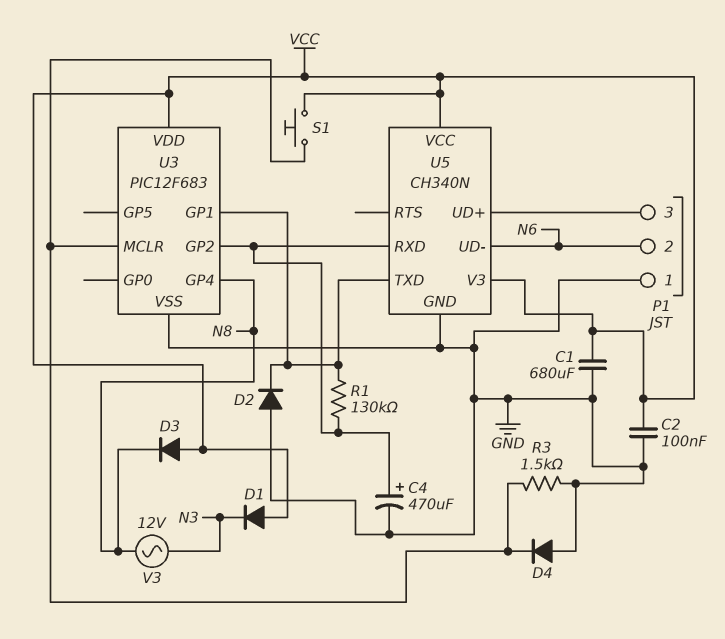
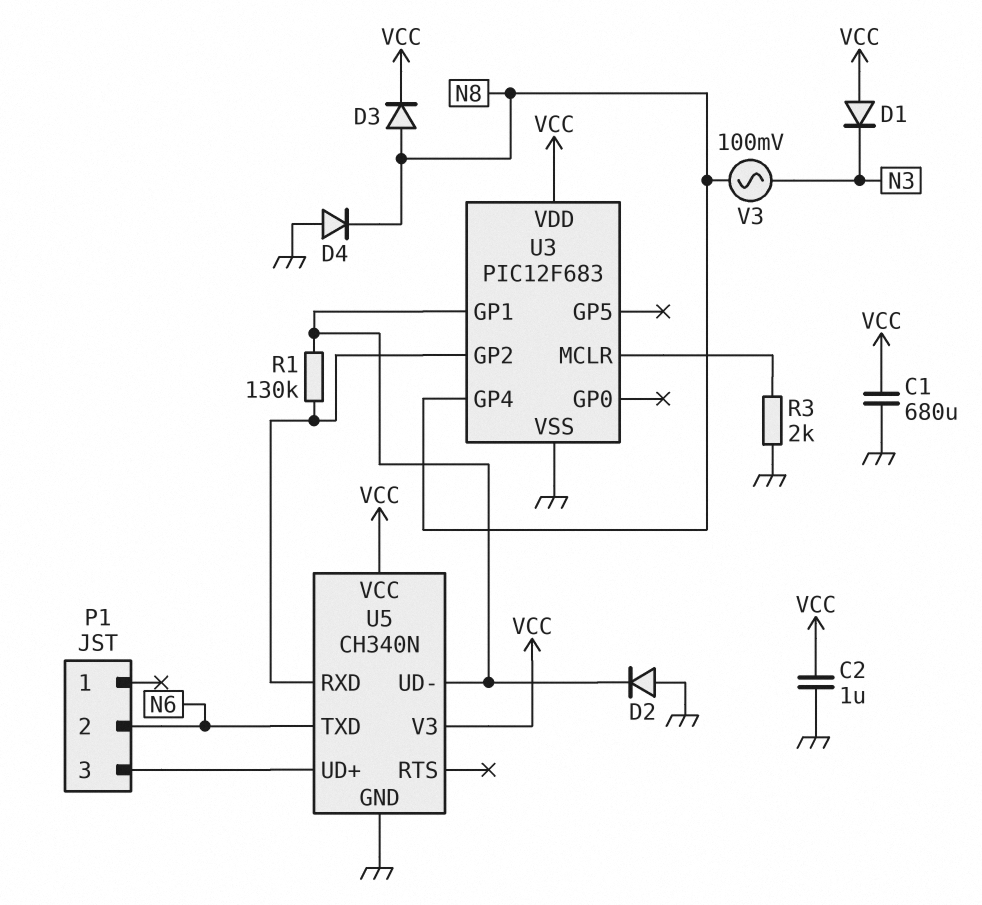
C2: 100nF (GND, VCC) -> 1uF (GND, VCC)
C4: 470uF (plus U3/GP2, minus GND) -> none
D3: diode (A VCC, K N8) -> diode (A N8, K VCC)
D4: diode (A GND, K U3/MCLR) -> diode (A GND, K N8)
P1 pin 1: GND -> none
R3: 1.5k (GND, U3/MCLR) -> 2k (GND, U3/MCLR)
S1: button (U3/MCLR, VCC) -> none
U5 pin TXD: U3/GP1 -> N6
U5 pin UD-: N6 -> U3/GP1
V3: AC 12V (N3, N8) -> AC 100mV (N3, N8)

